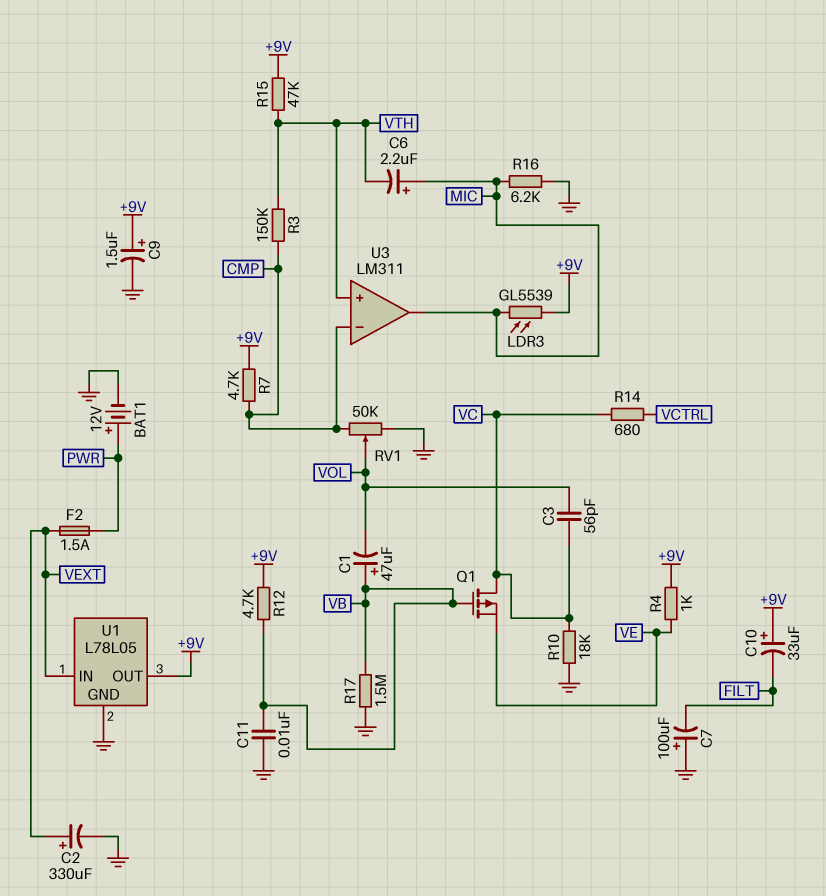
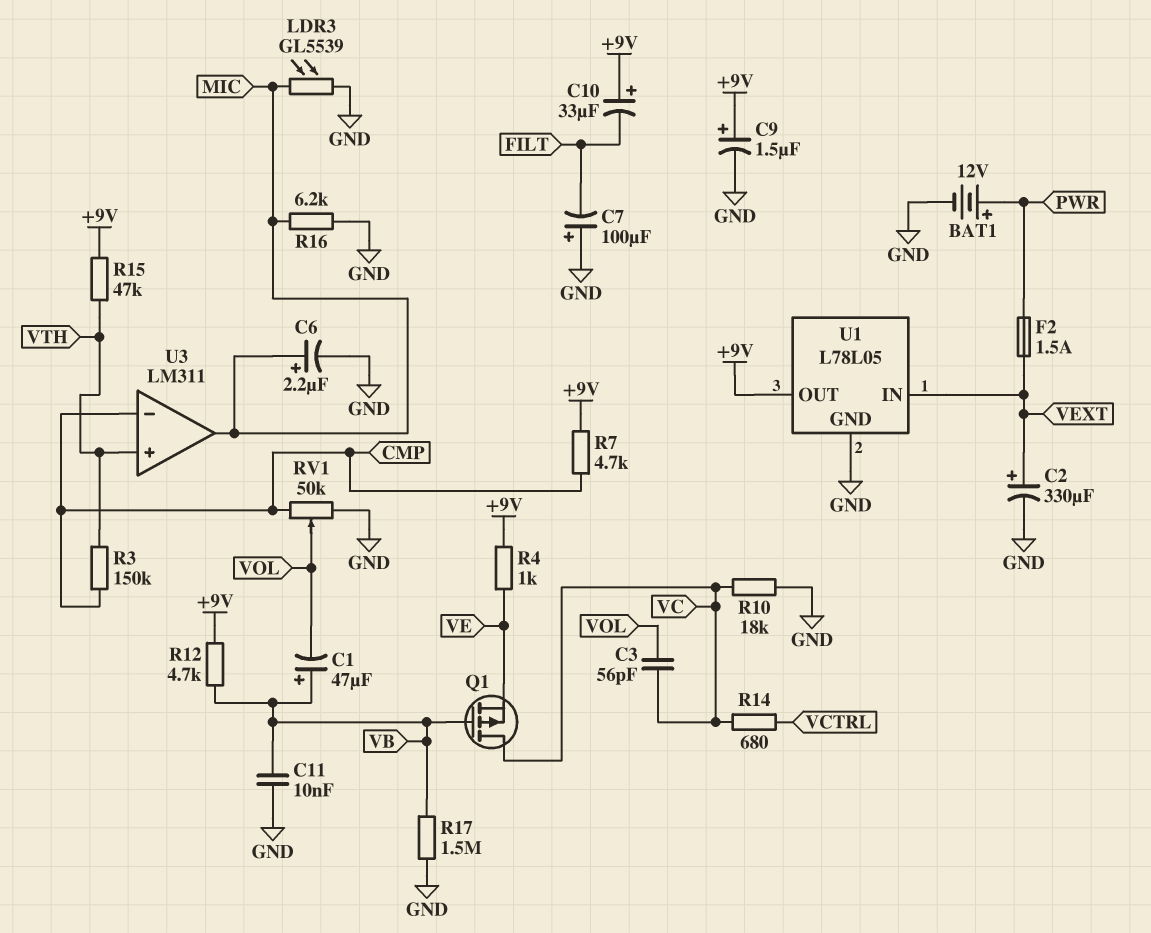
C6: 2.2uF (plus MIC, minus VTH) -> 2.2uF (plus MIC, minus GND)
LDR3: GL5539 (+9V, MIC) -> GL5539 (GND, MIC)

